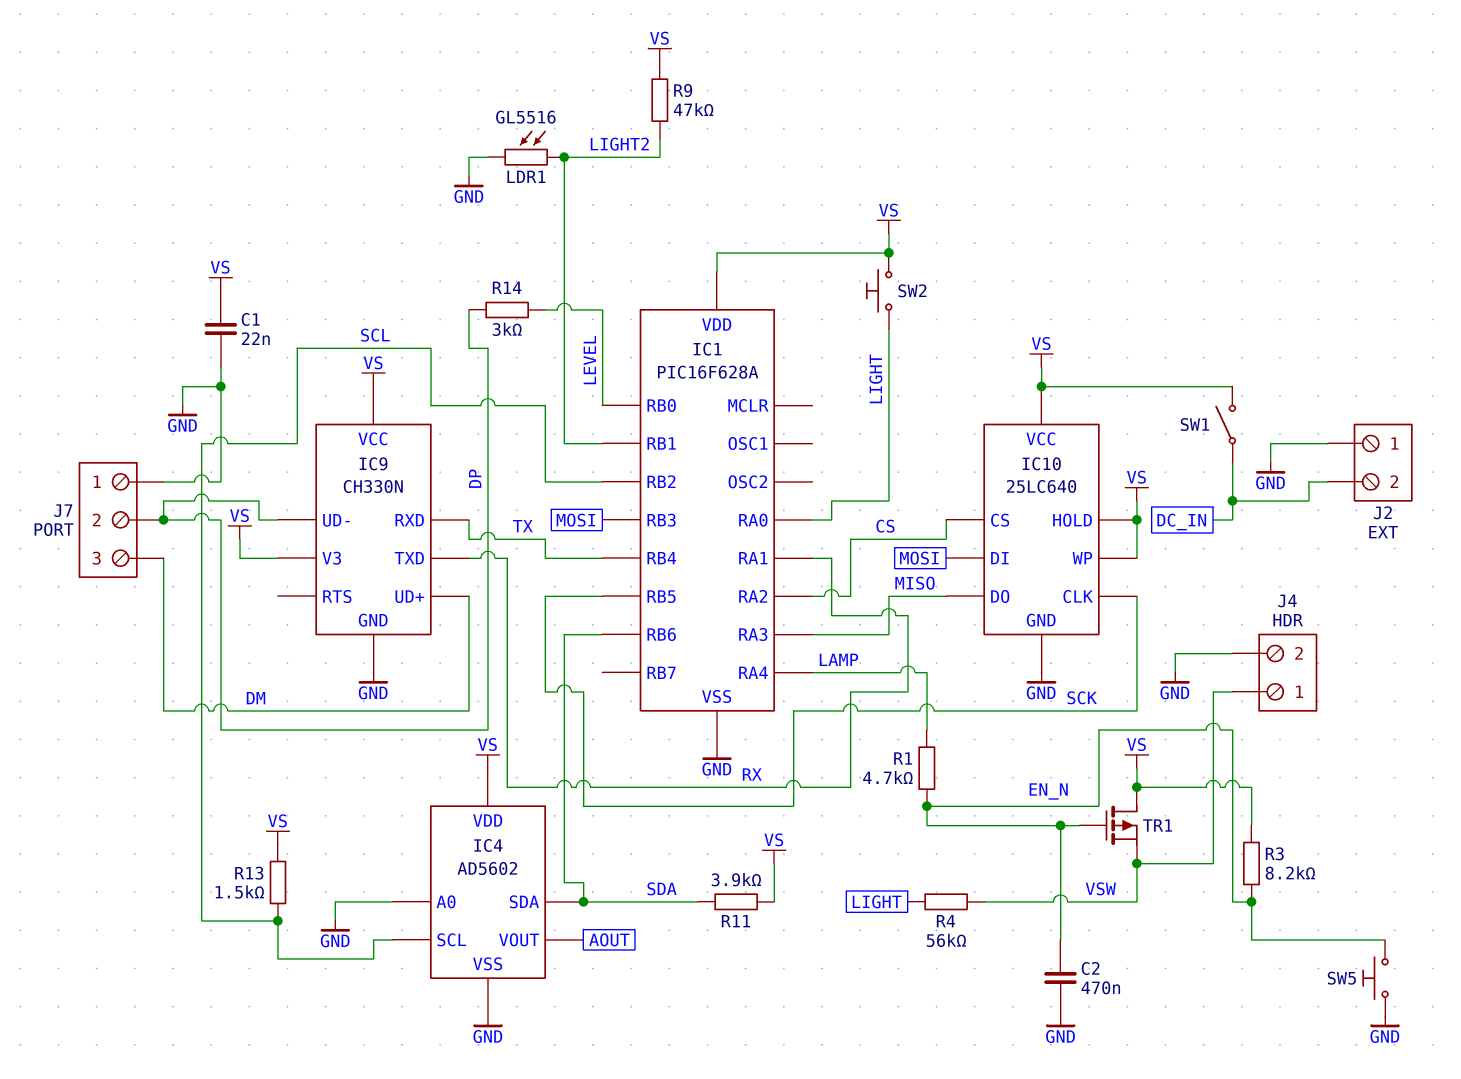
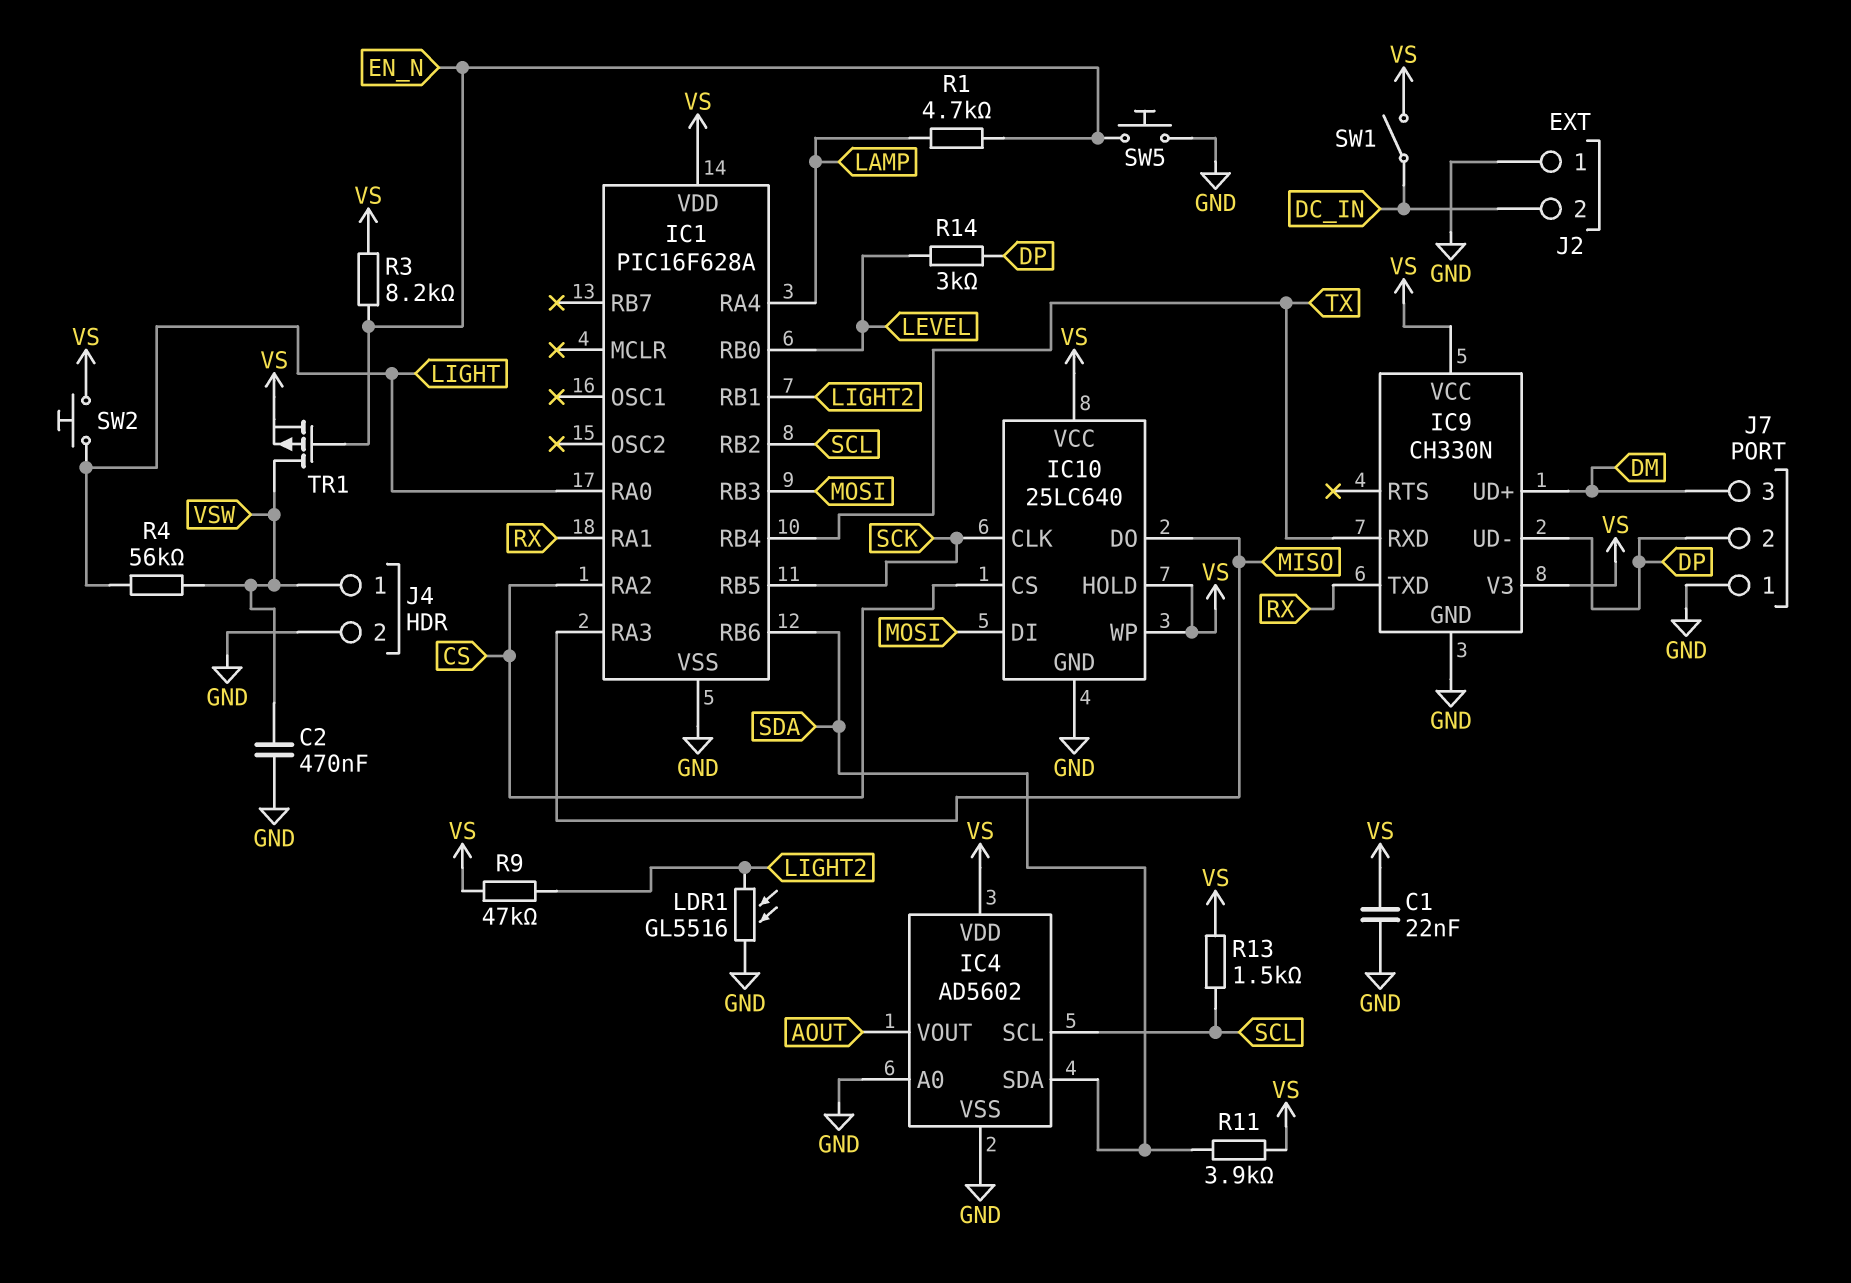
C2: 470nF (EN_N, GND) -> 470nF (GND, VSW)
TR1: PMOS (G EN_N, D VS, S VSW) -> PMOS (G EN_N, D VSW, S VS)

